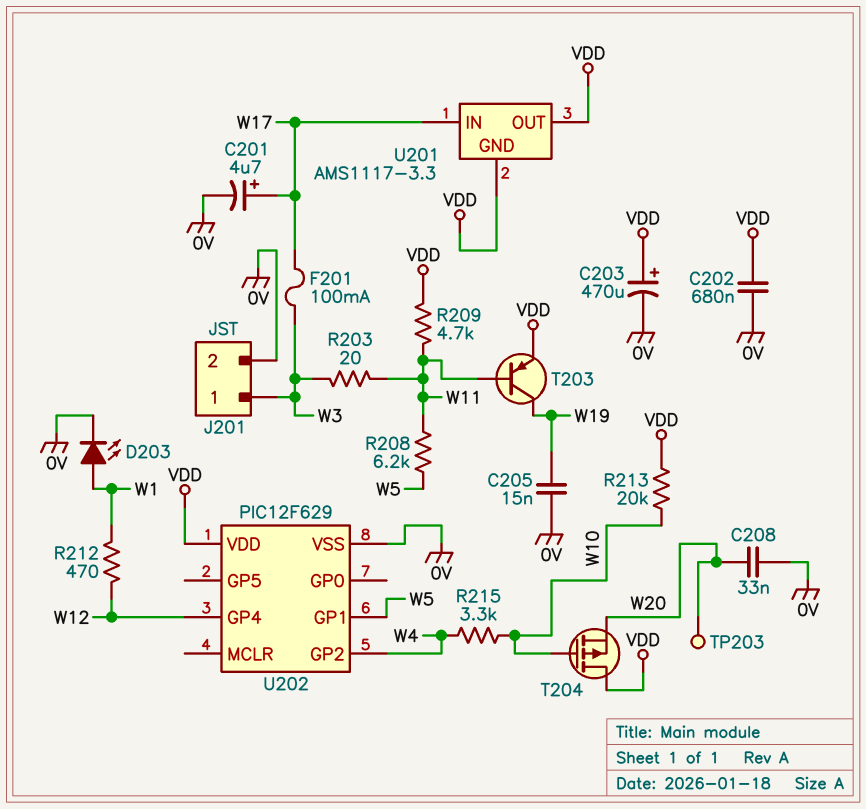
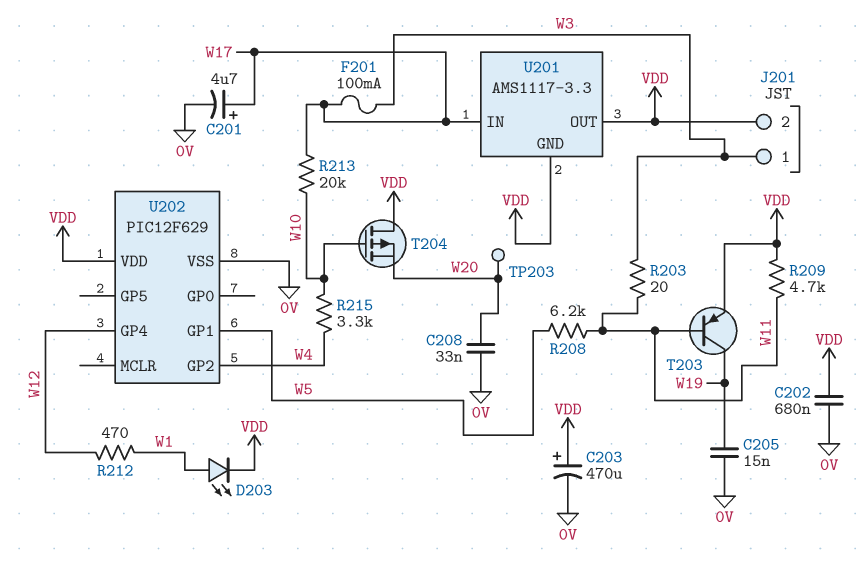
D203: LED (A W1, K 0V) -> LED (A W1, K VDD)
J201 pin 2: 0V -> VDD
R213: 20k (VDD, W10) -> 20k (W10, W17)

